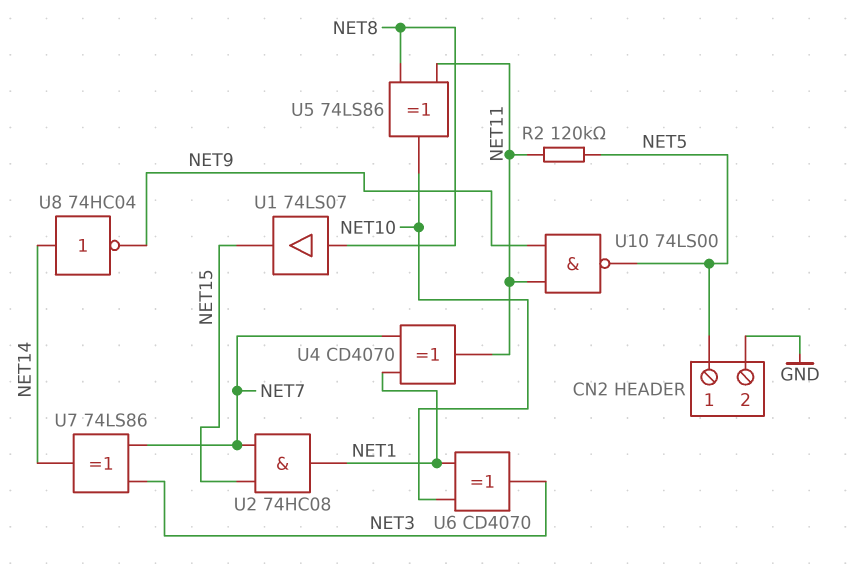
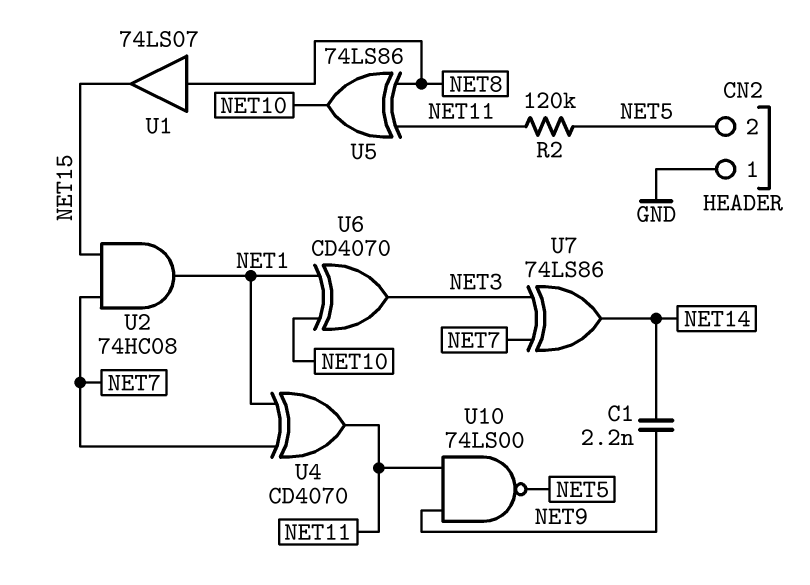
C1: none -> 2.2nF (NET9, NET14)
CN2 pin 1: NET5 -> GND
CN2 pin 2: GND -> NET5
U8: NOT 74HC04 (in NET14, out NET9) -> none

